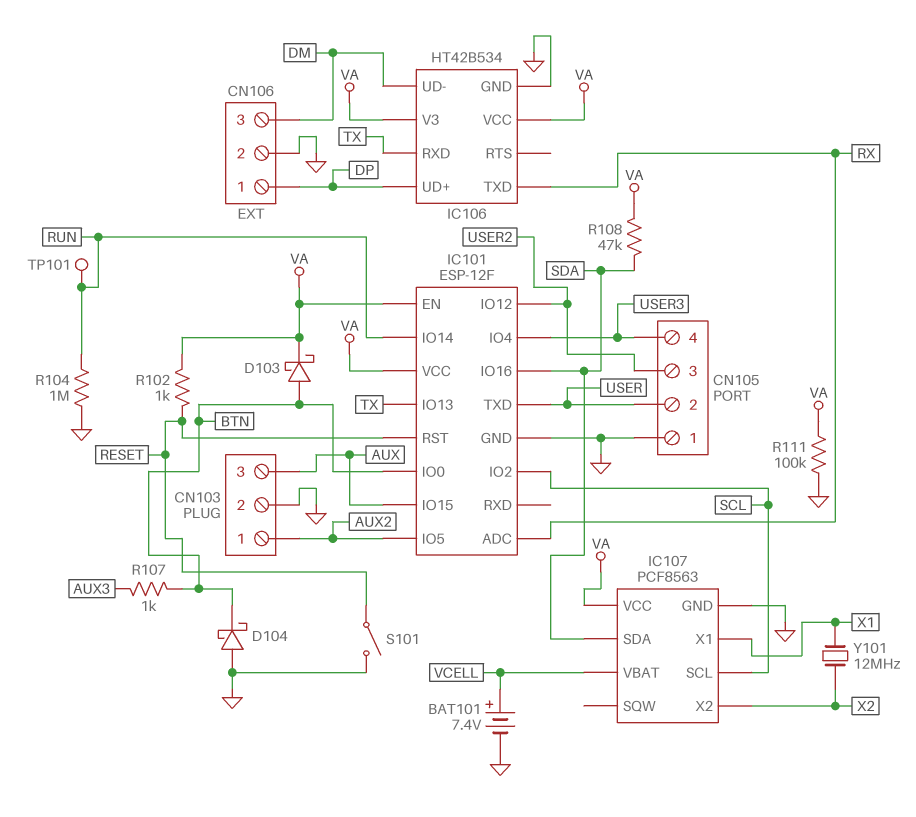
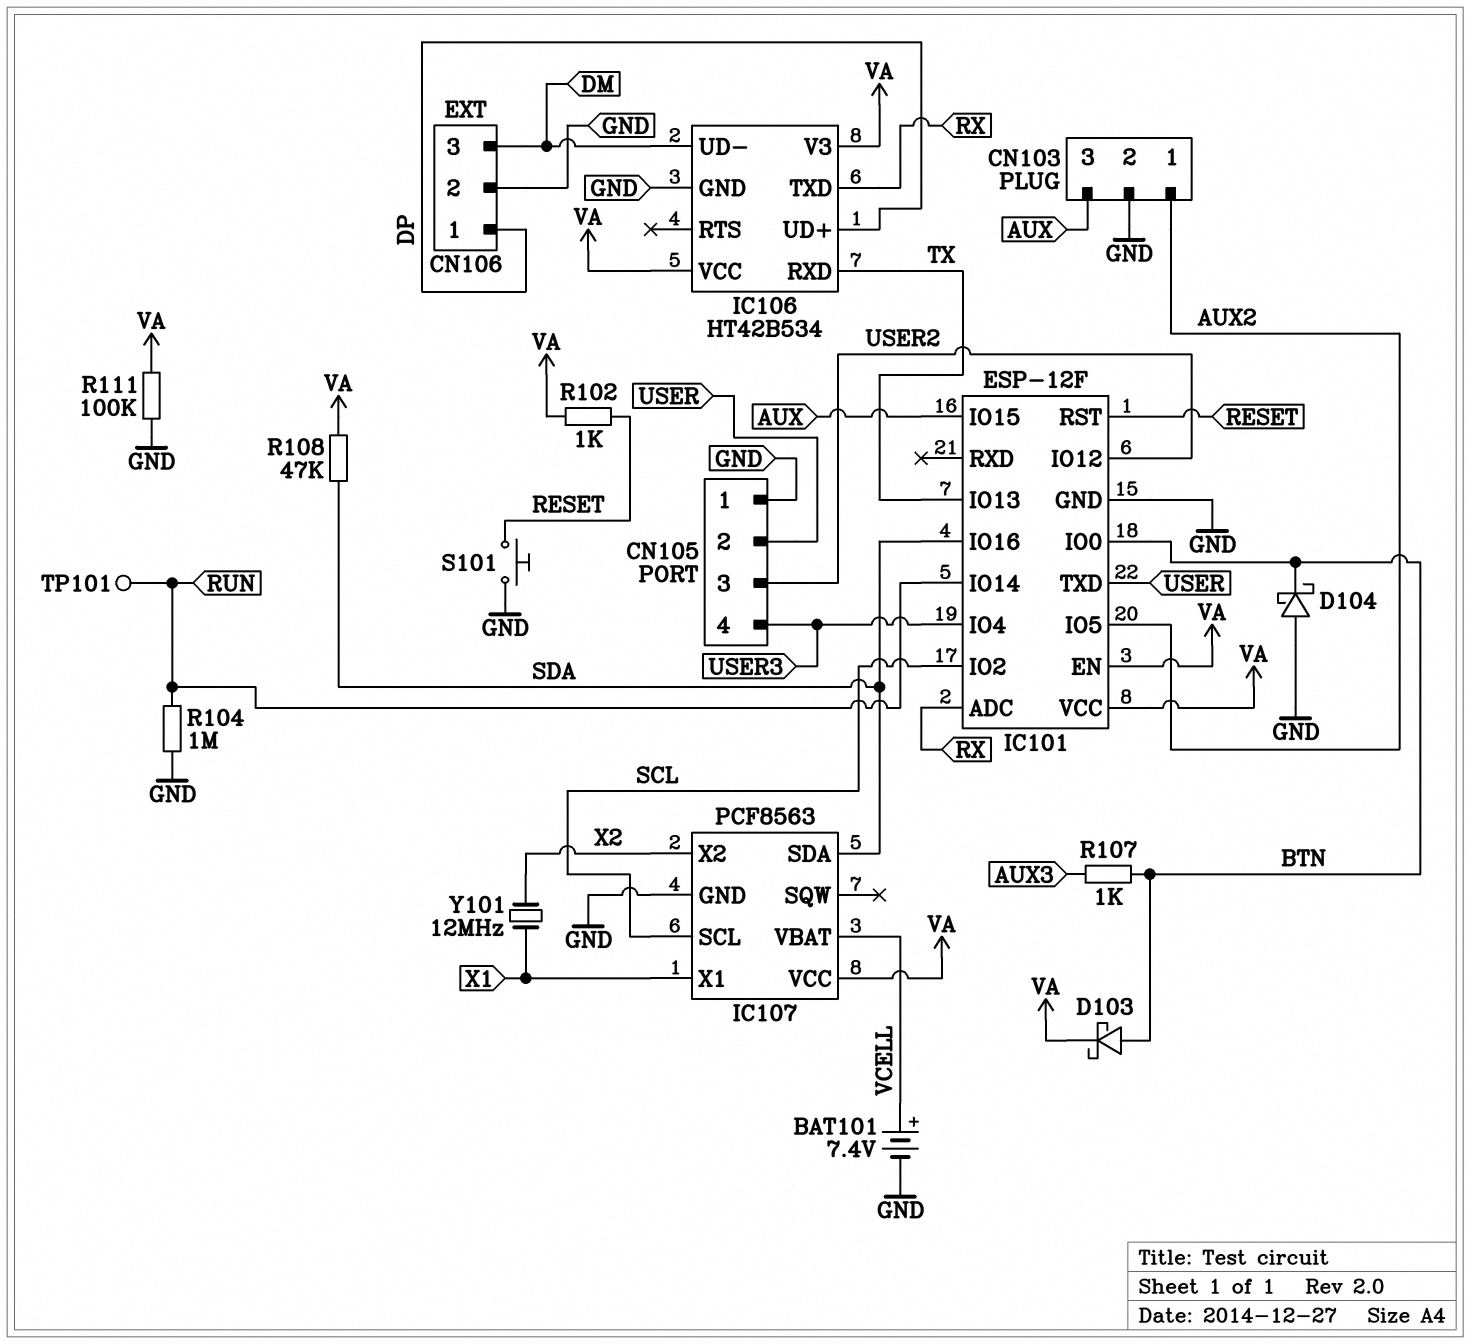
S101: switch (GND, RESET) -> button (GND, RESET)

